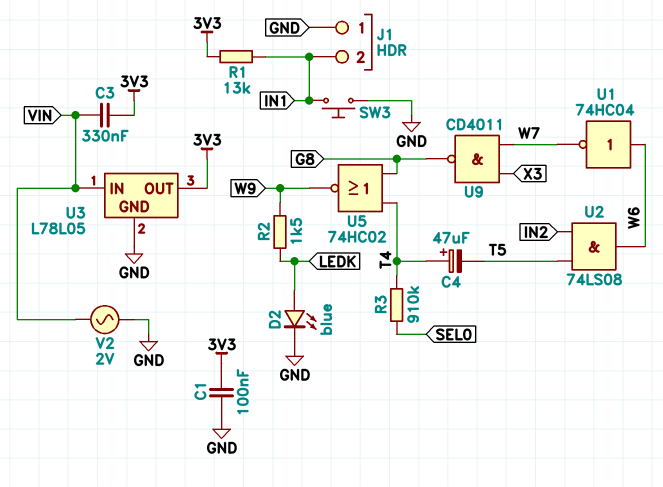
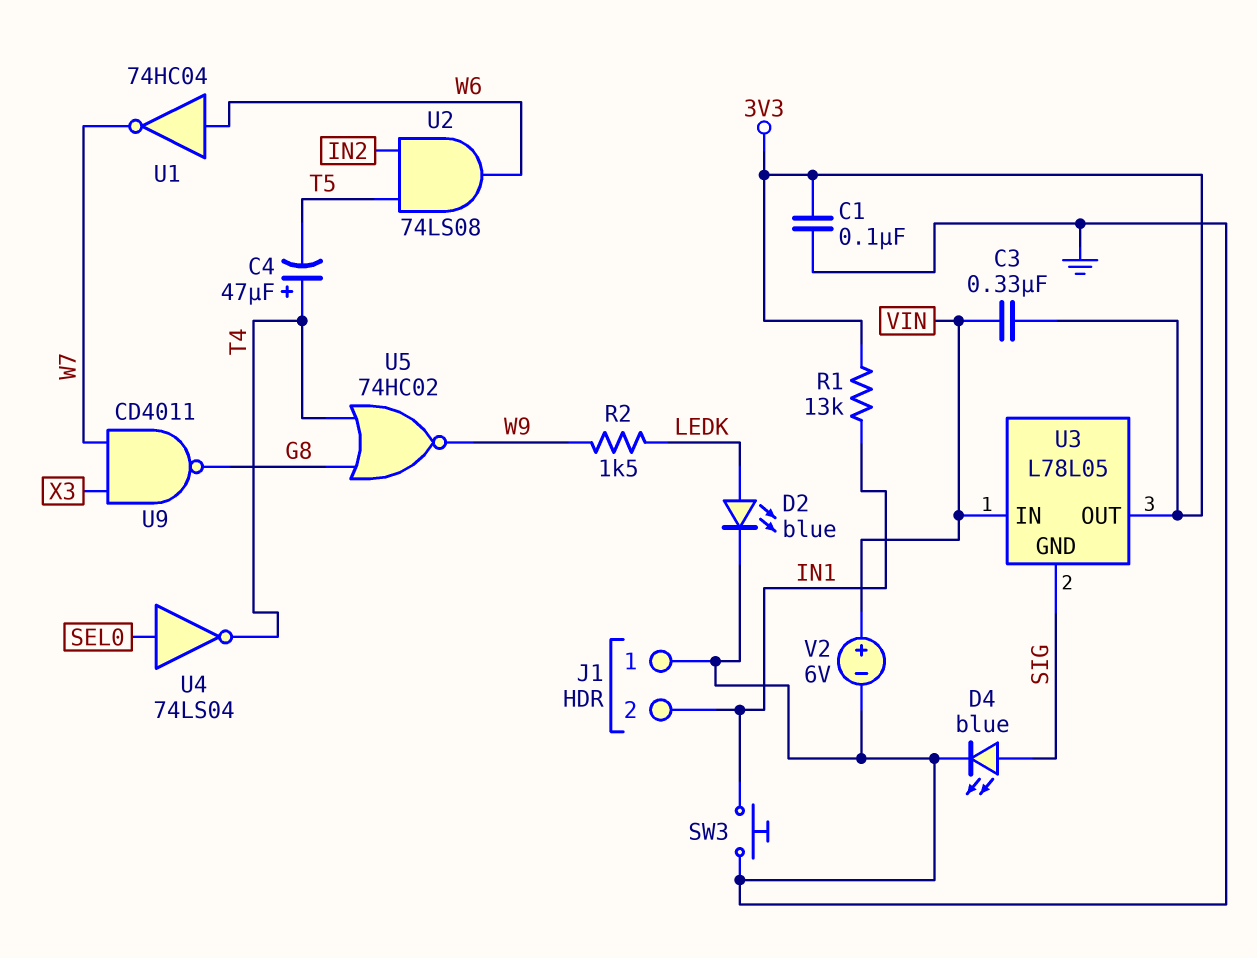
D4: none -> LED blue (A SIG, K GND)
R3: 910k (SEL0, T4) -> none
U3 pin GND: GND -> SIG
U4: none -> NOT 74LS04 (in SEL0, out T4)
V2: AC 2V (GND, VIN) -> 6V (plus VIN, minus GND)

